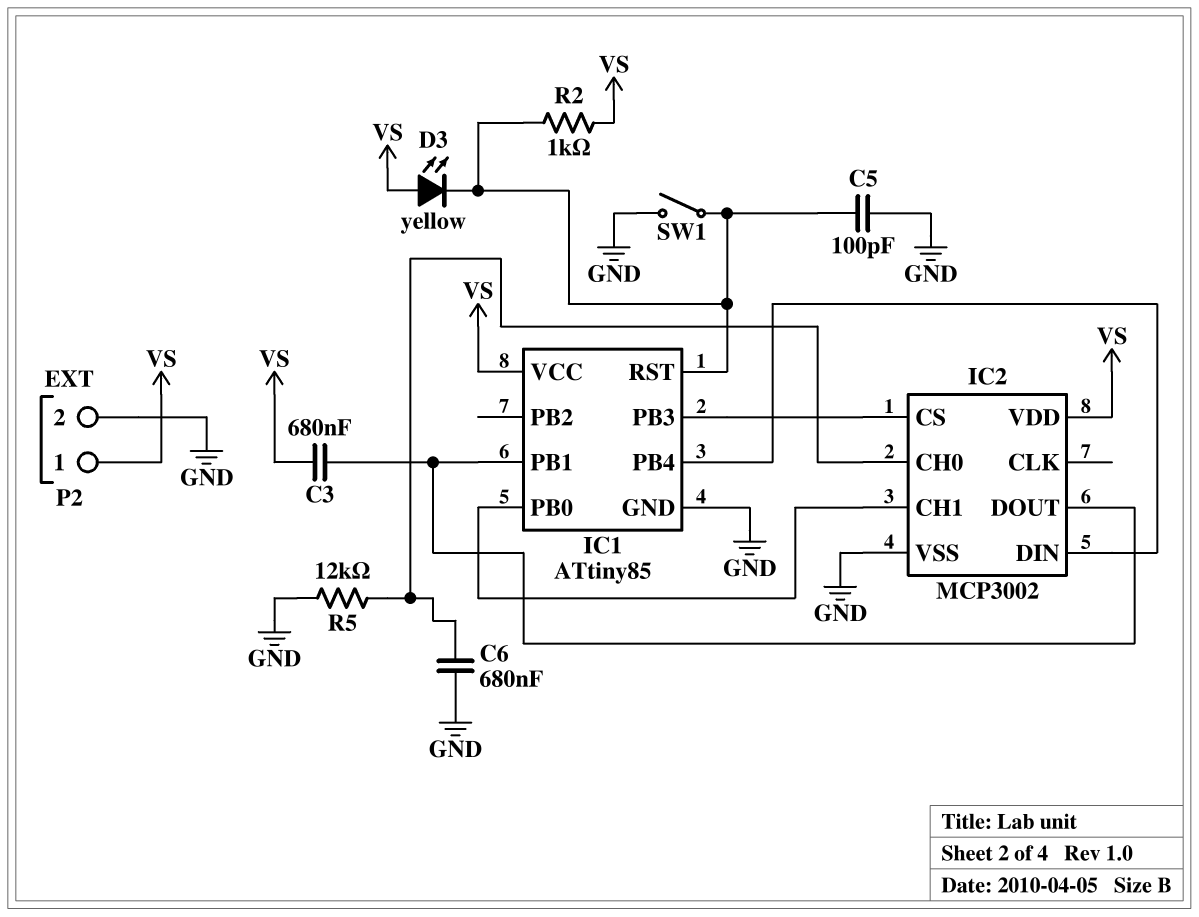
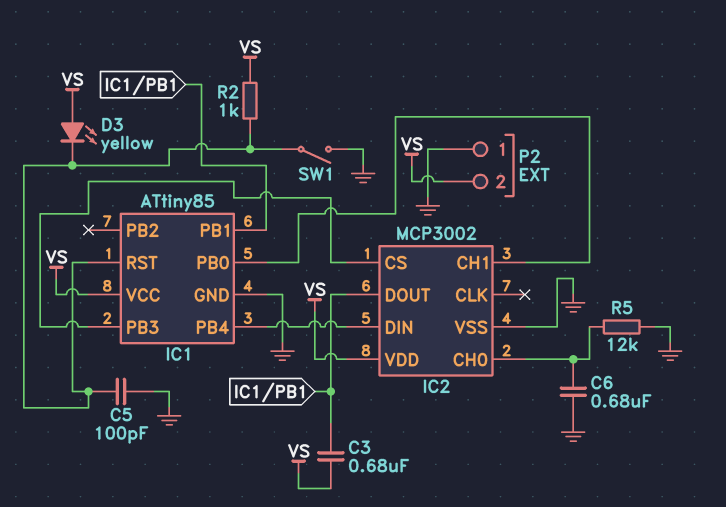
P2 pin 1: VS -> GND
P2 pin 2: GND -> VS

